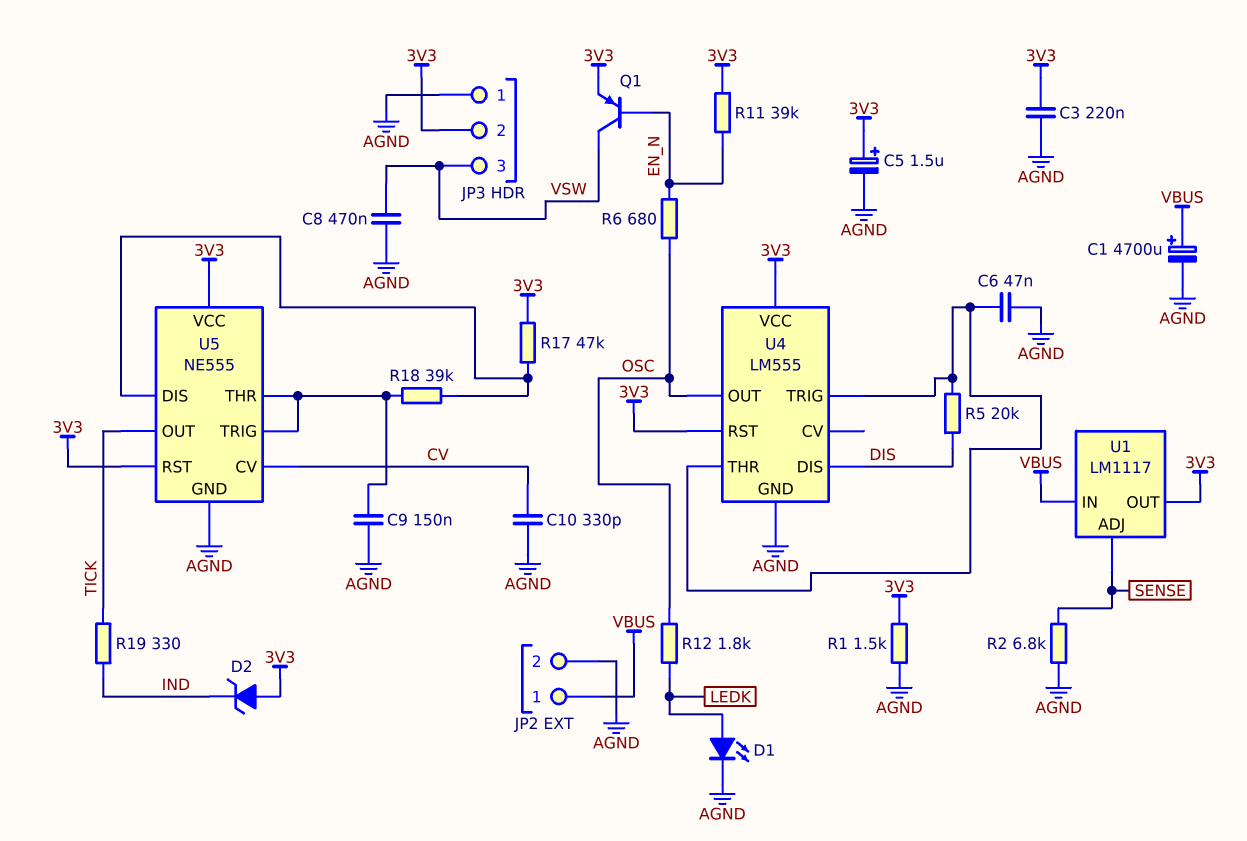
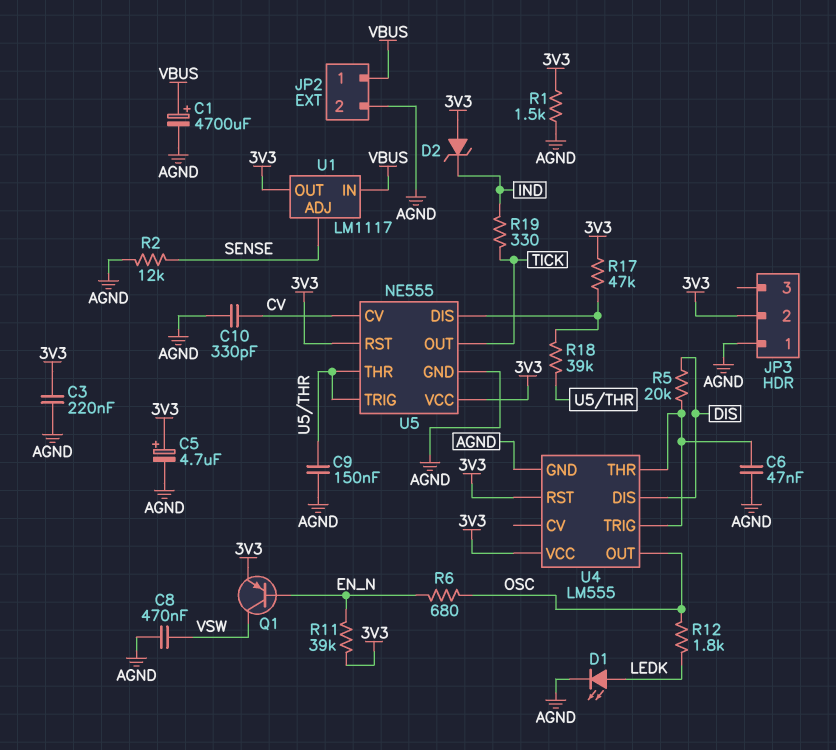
C5: 1.5uF (plus 3V3, minus AGND) -> 4.7uF (plus 3V3, minus AGND)
JP3 pin 3: VSW -> none
R2: 6.8k (AGND, SENSE) -> 12k (AGND, SENSE)

